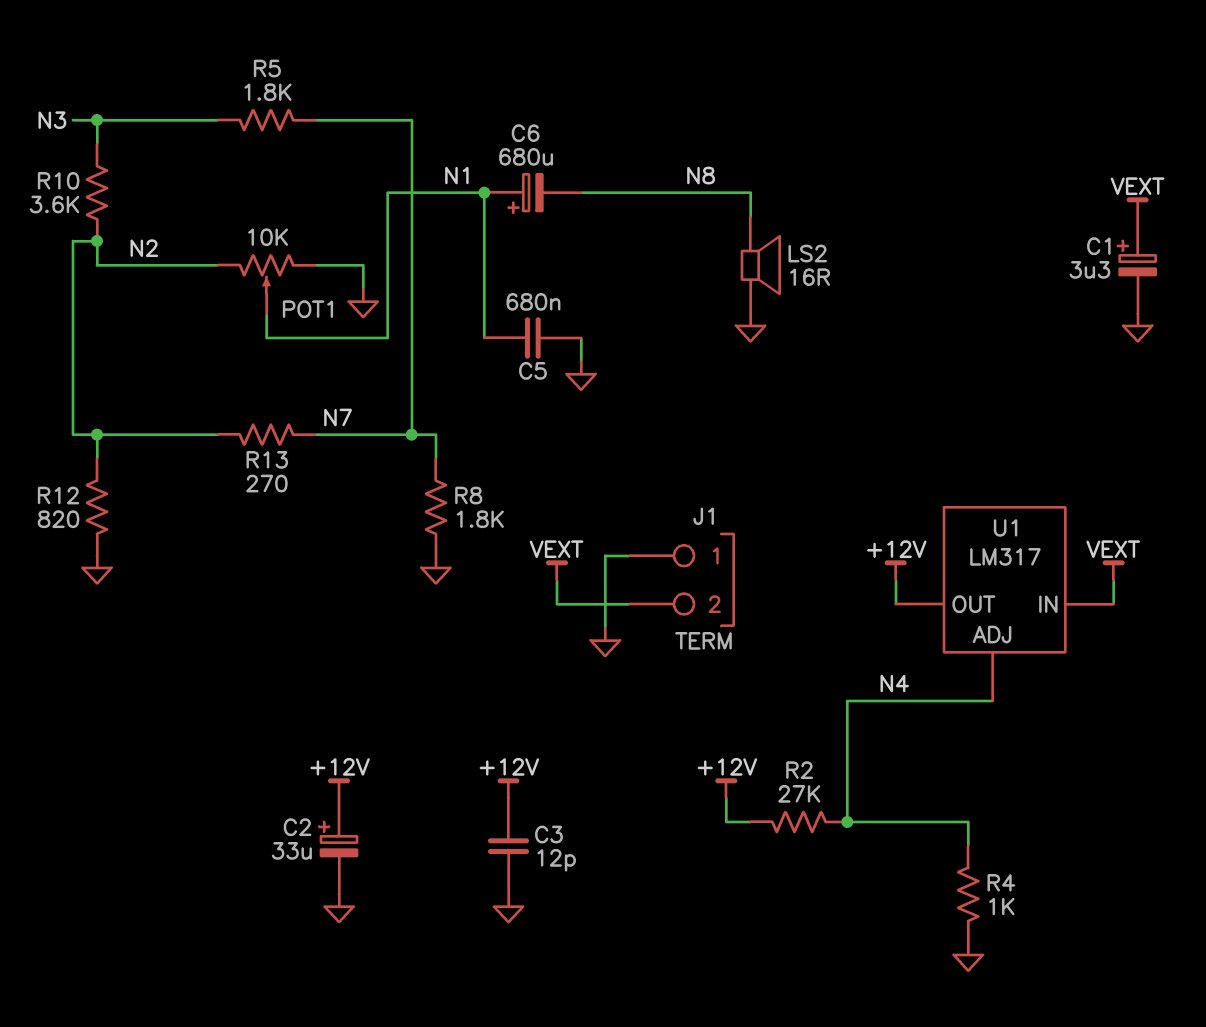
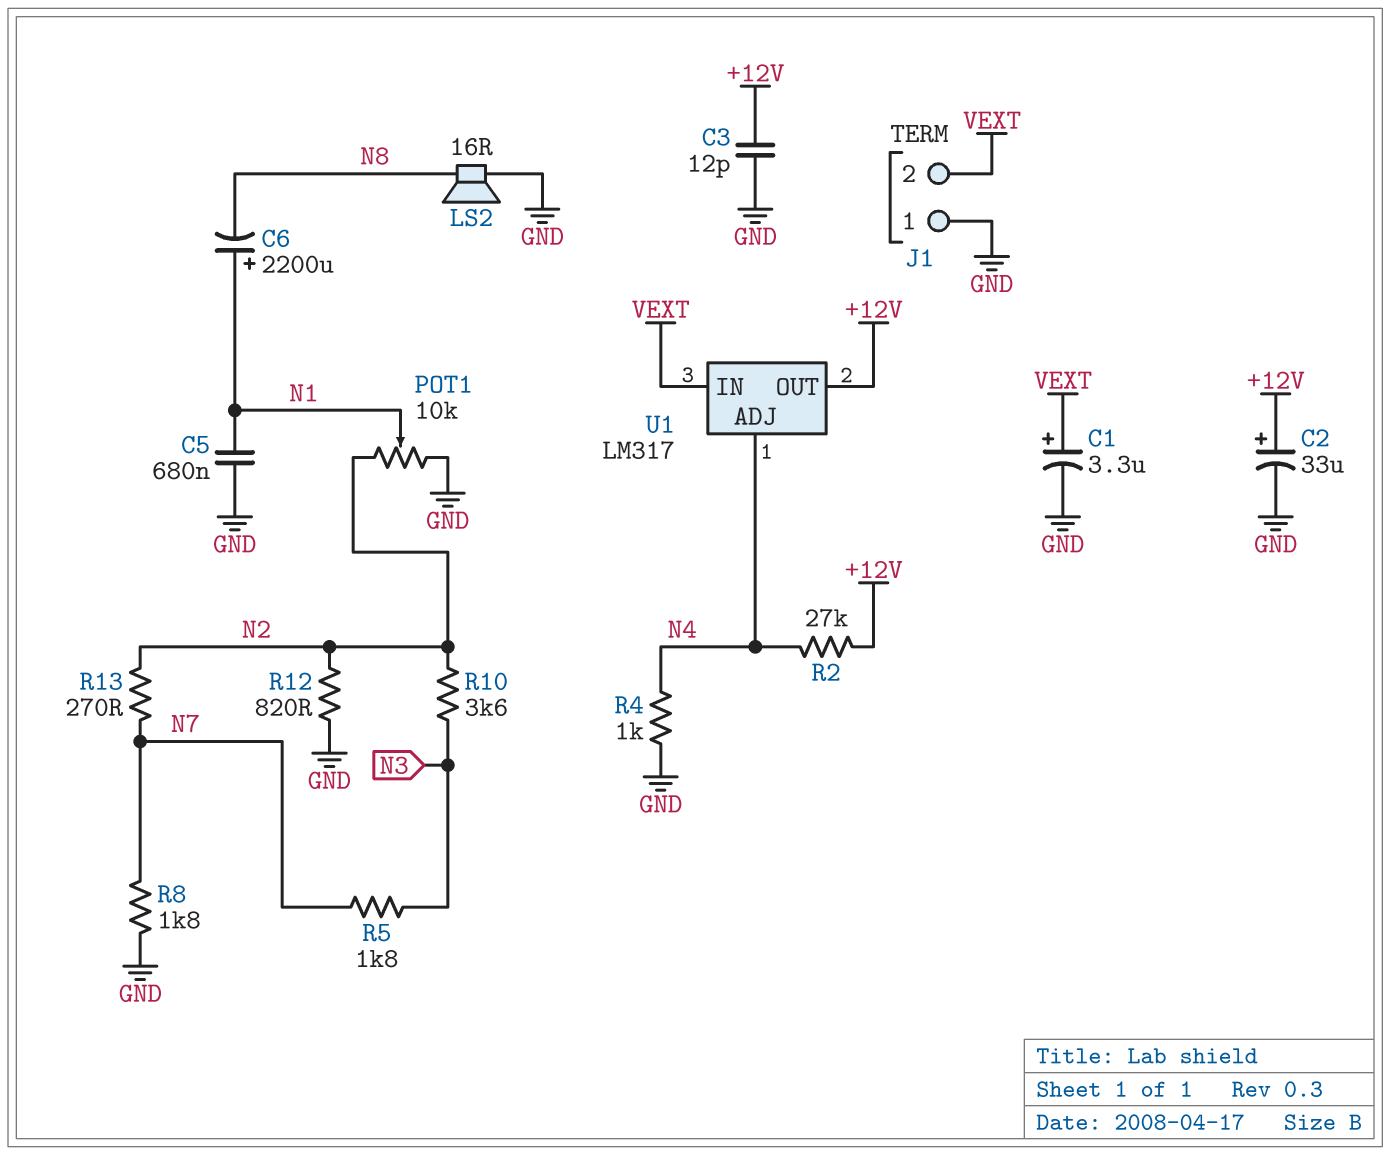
C6: 680uF (plus N1, minus N8) -> 2200uF (plus N1, minus N8)

